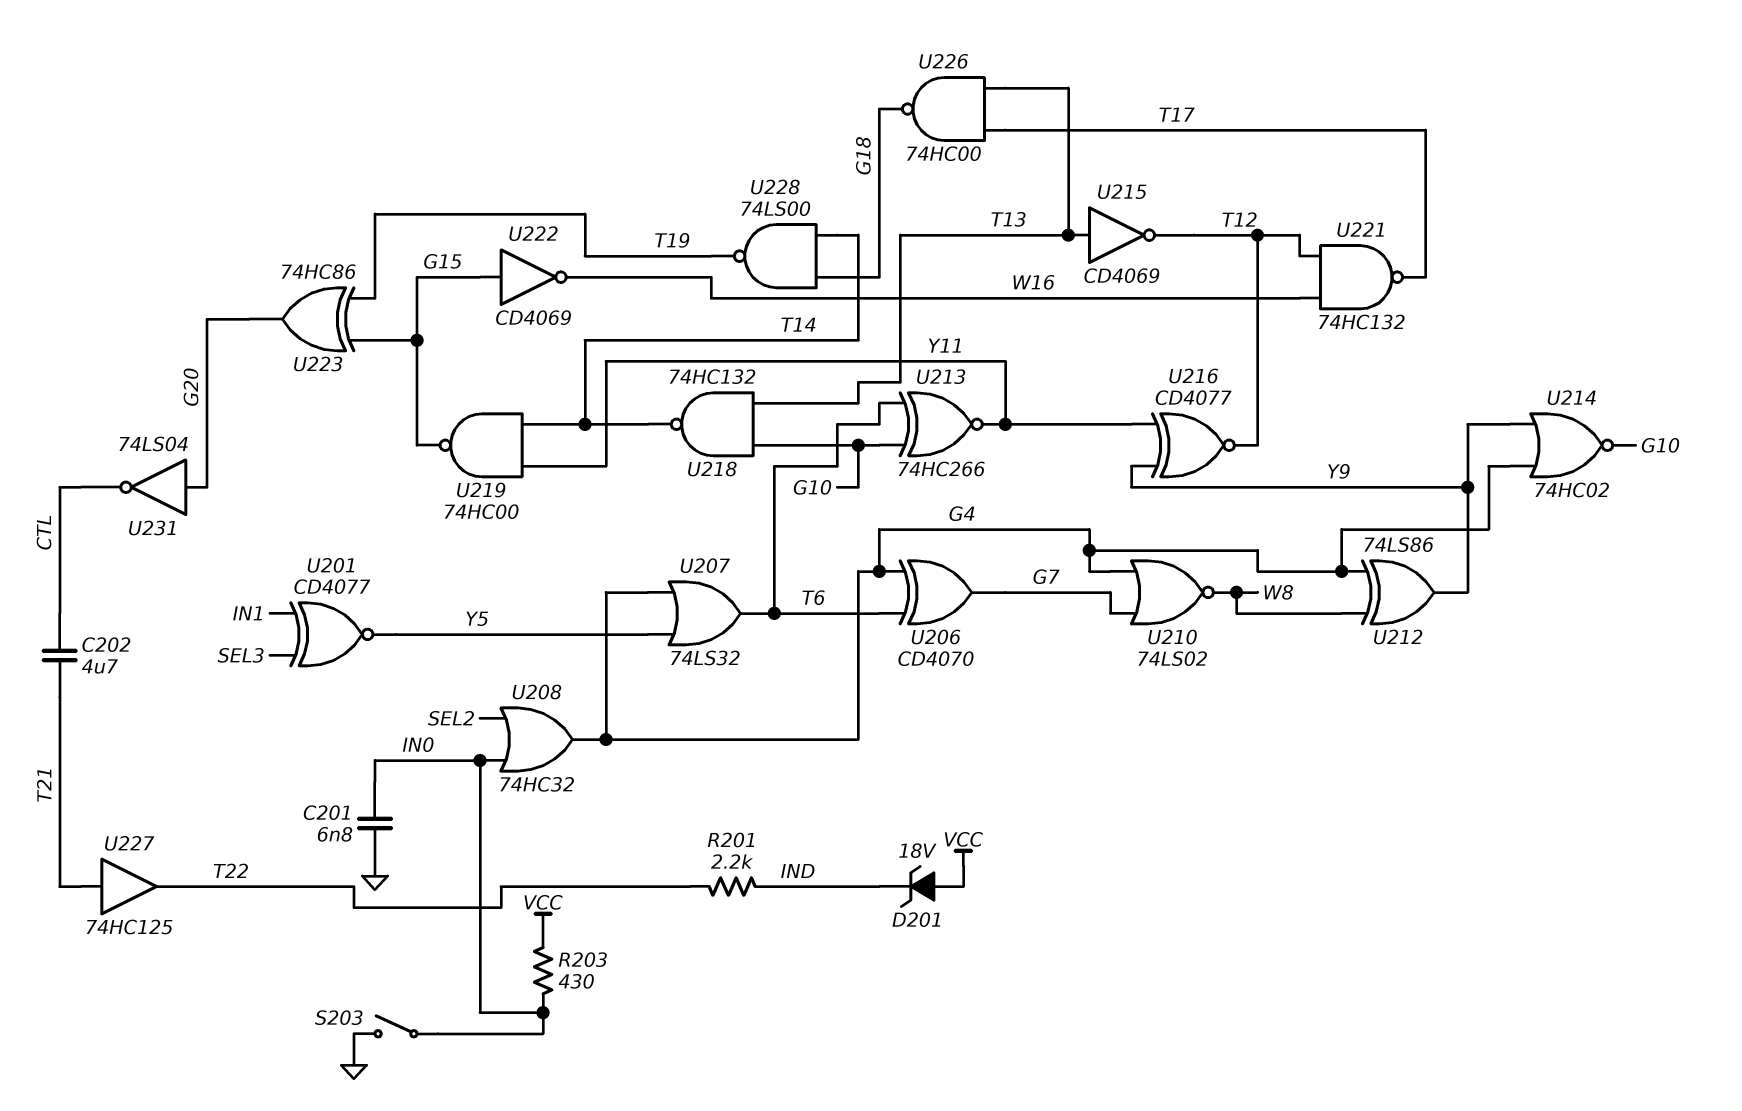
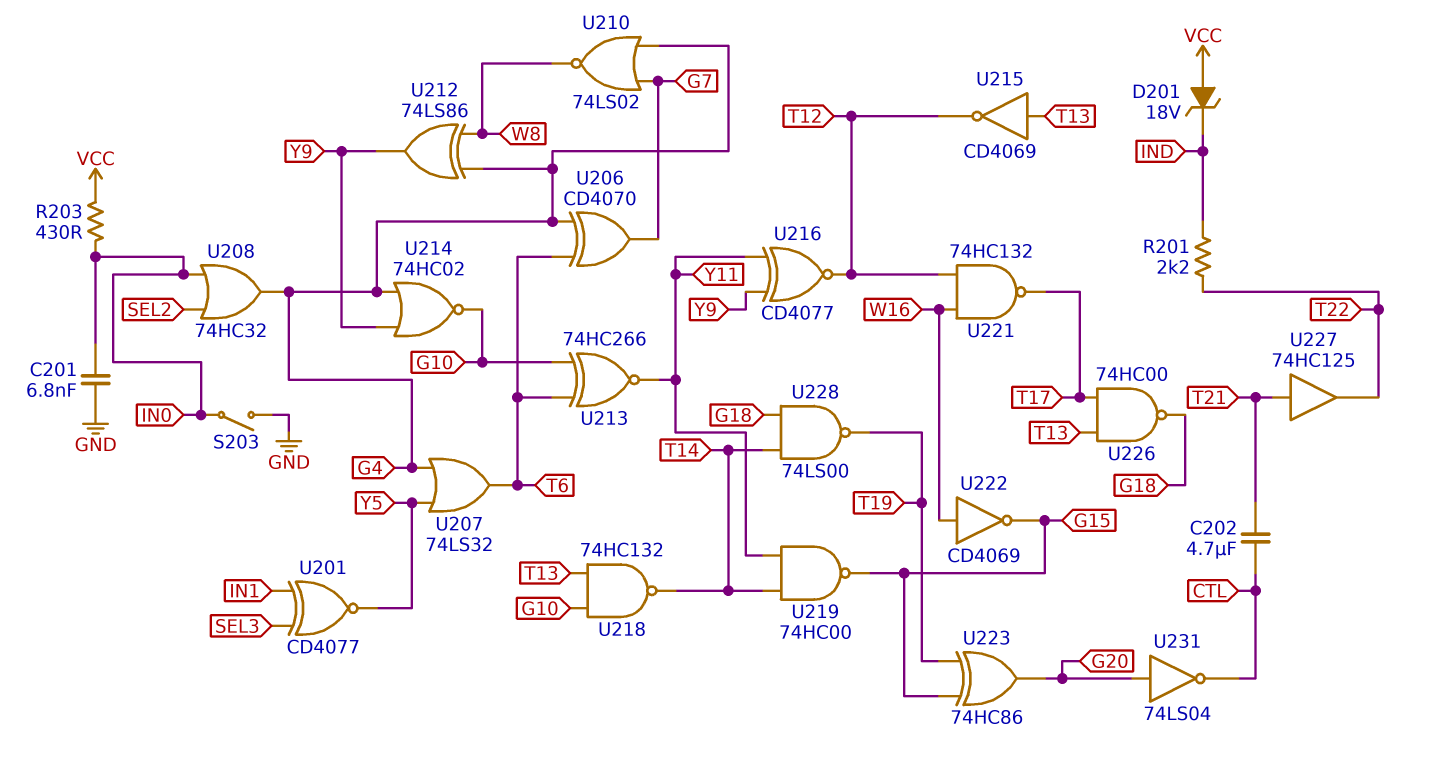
U222: NOT CD4069 (in G15, out W16) -> NOT CD4069 (in W16, out G15)

